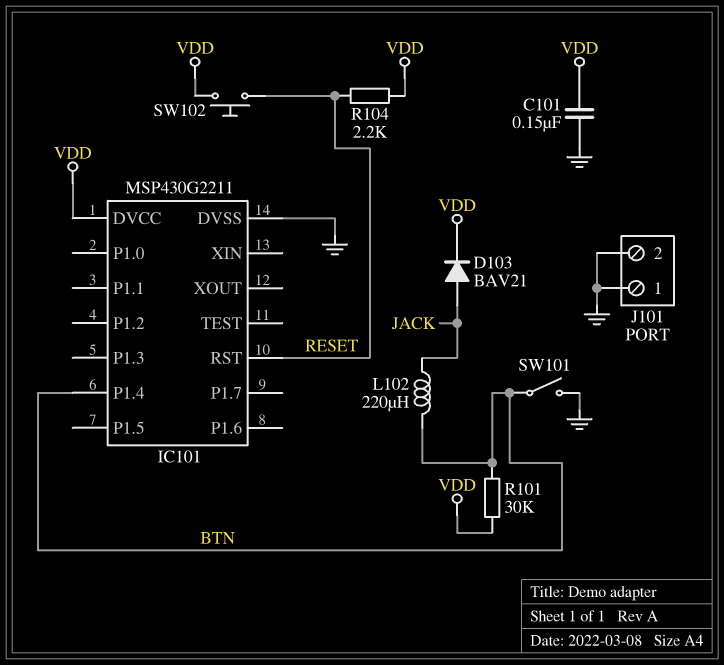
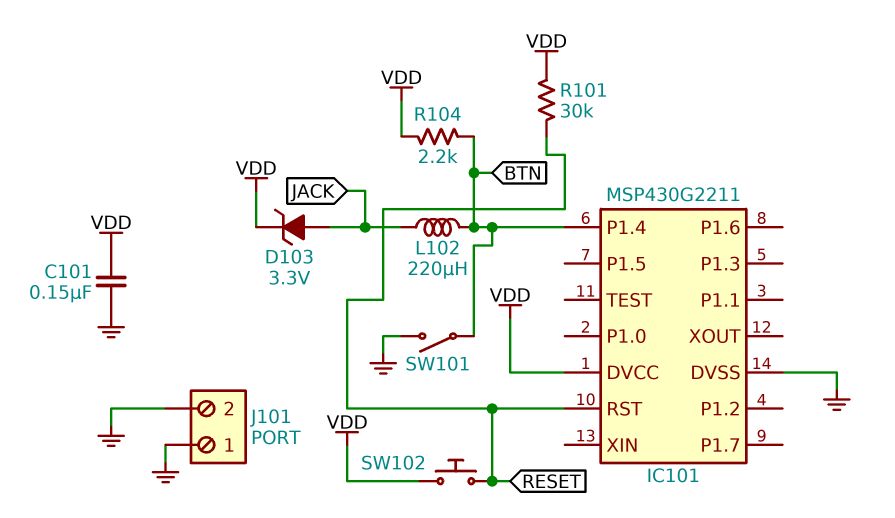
D103: diode BAV21 (A JACK, K VDD) -> zener 3.3V (A JACK, K VDD)
R101: 30k (BTN, VDD) -> 30k (RESET, VDD)
R104: 2.2k (RESET, VDD) -> 2.2k (BTN, VDD)

